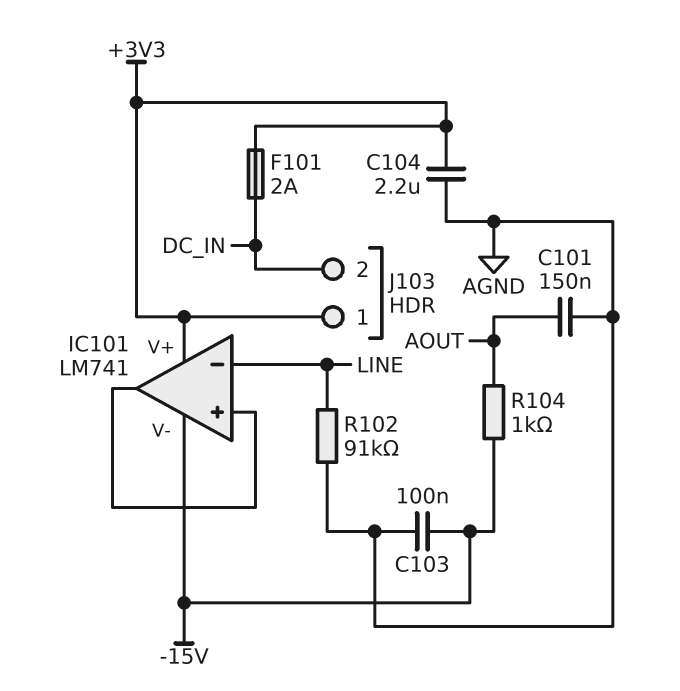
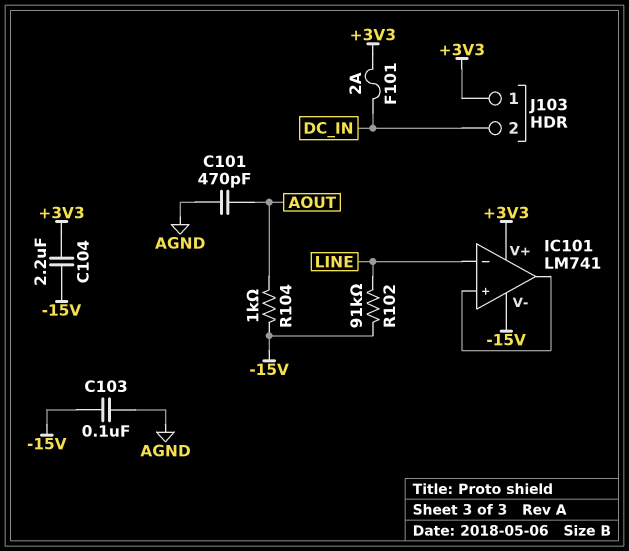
C101: 150nF (AGND, AOUT) -> 470pF (AGND, AOUT)
C104: 2.2uF (+3V3, AGND) -> 2.2uF (+3V3, -15V)
R102: 91k (AGND, LINE) -> 91k (-15V, LINE)

